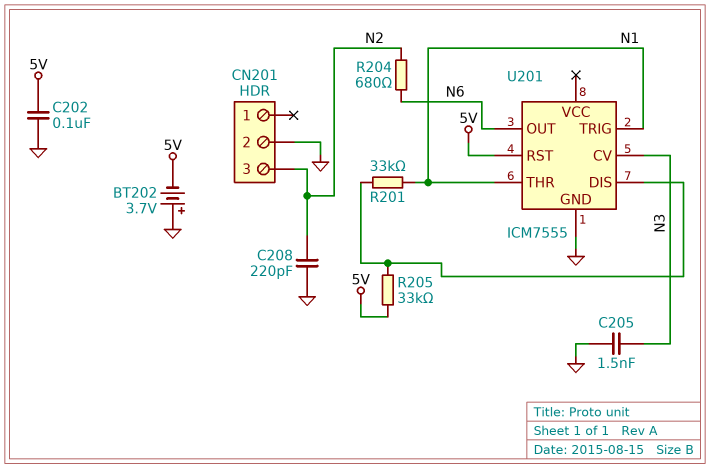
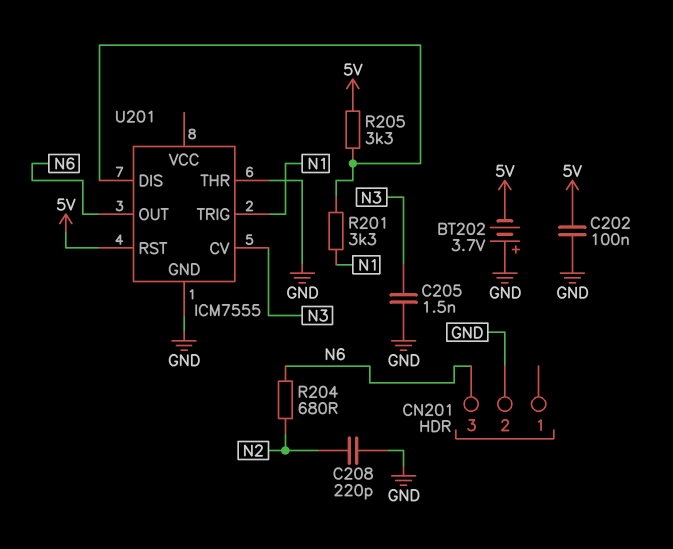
CN201 pin 3: N2 -> N6
R201: 33k (N1, U201/DIS) -> 3.3k (N1, U201/DIS)
R205: 33k (5V, U201/DIS) -> 3.3k (5V, U201/DIS)
U201 pin THR: N1 -> GND

